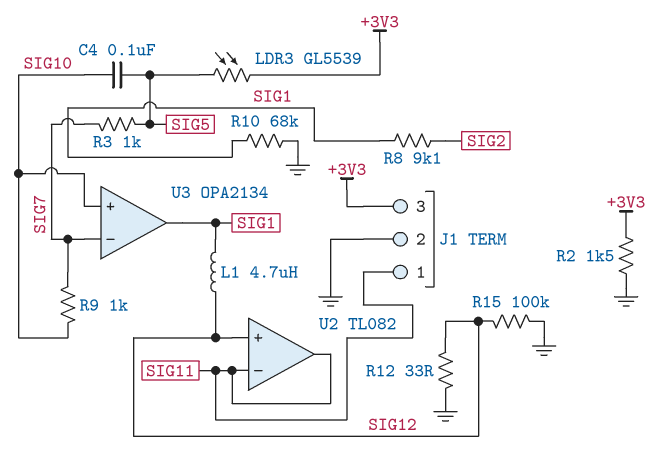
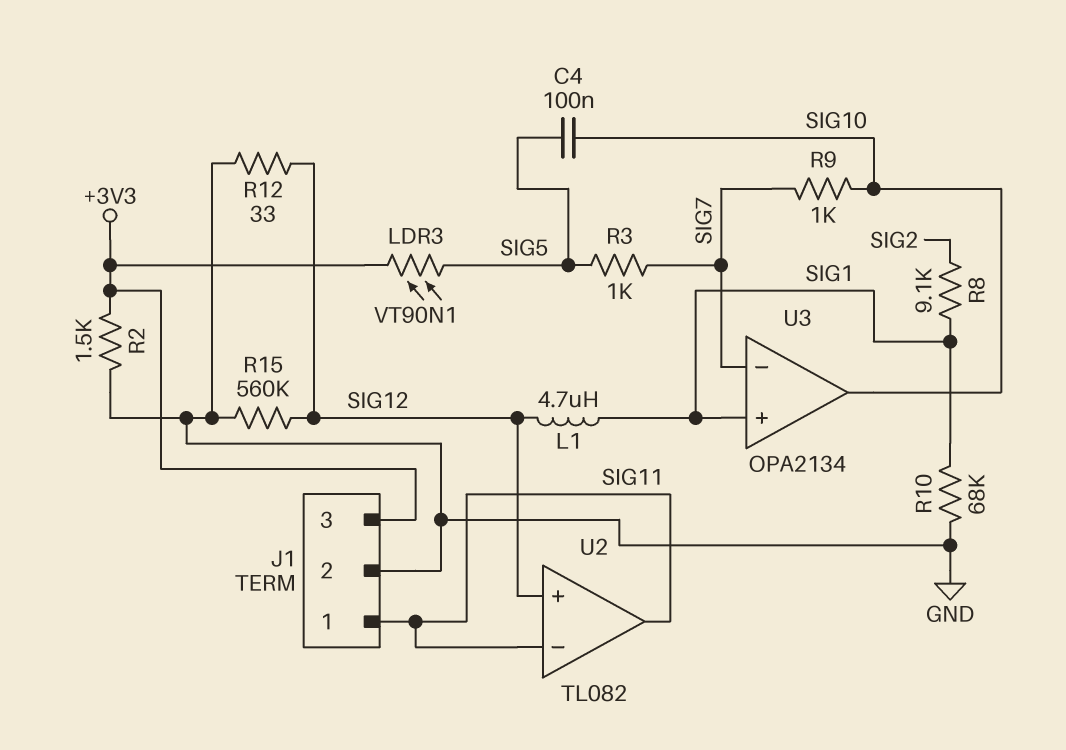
LDR3: GL5539 (+3V3, SIG5) -> VT90N1 (+3V3, SIG5)
R15: 100k (GND, SIG12) -> 560k (GND, SIG12)
U3 pin in+: SIG10 -> SIG1
U3 pin out: SIG1 -> SIG10

